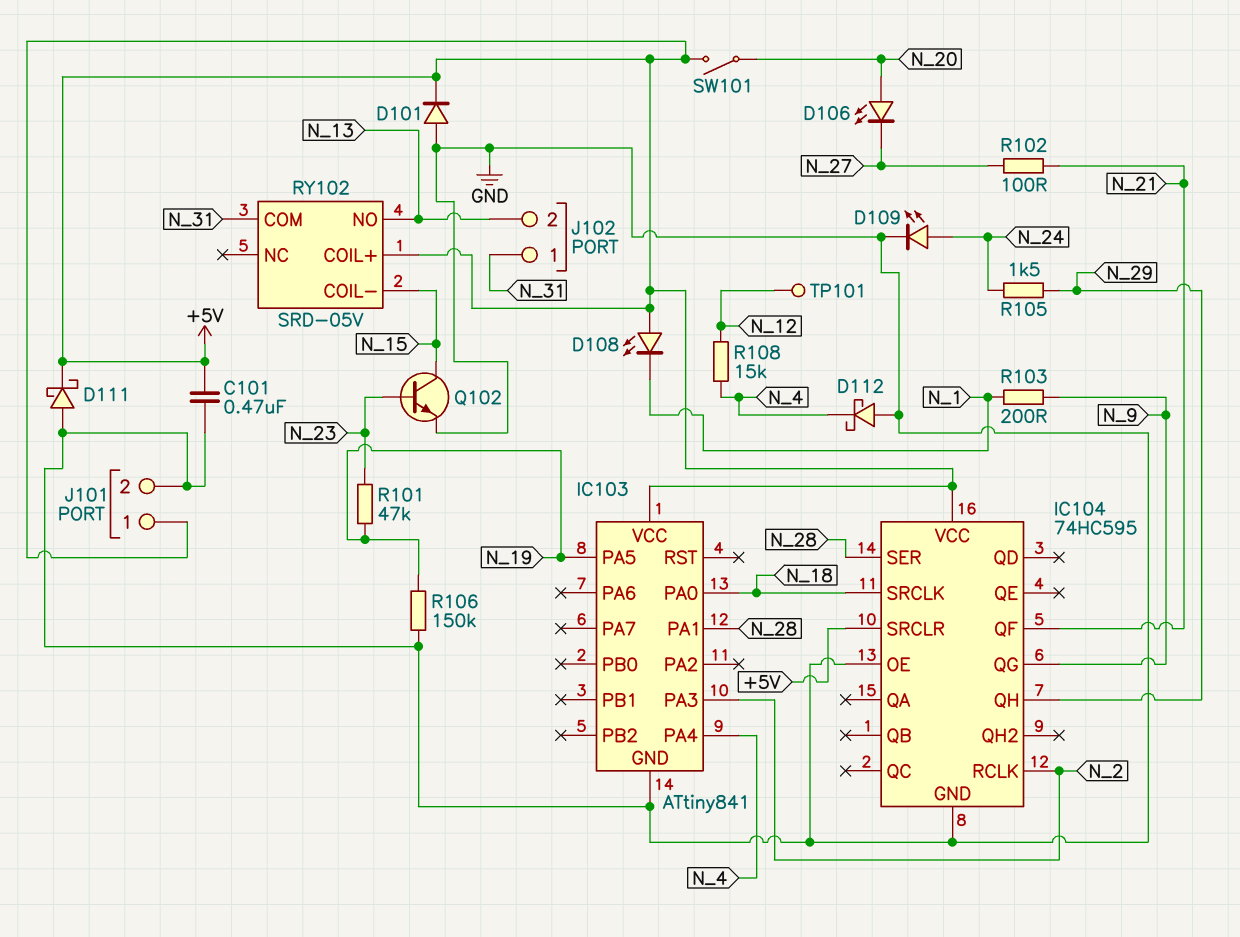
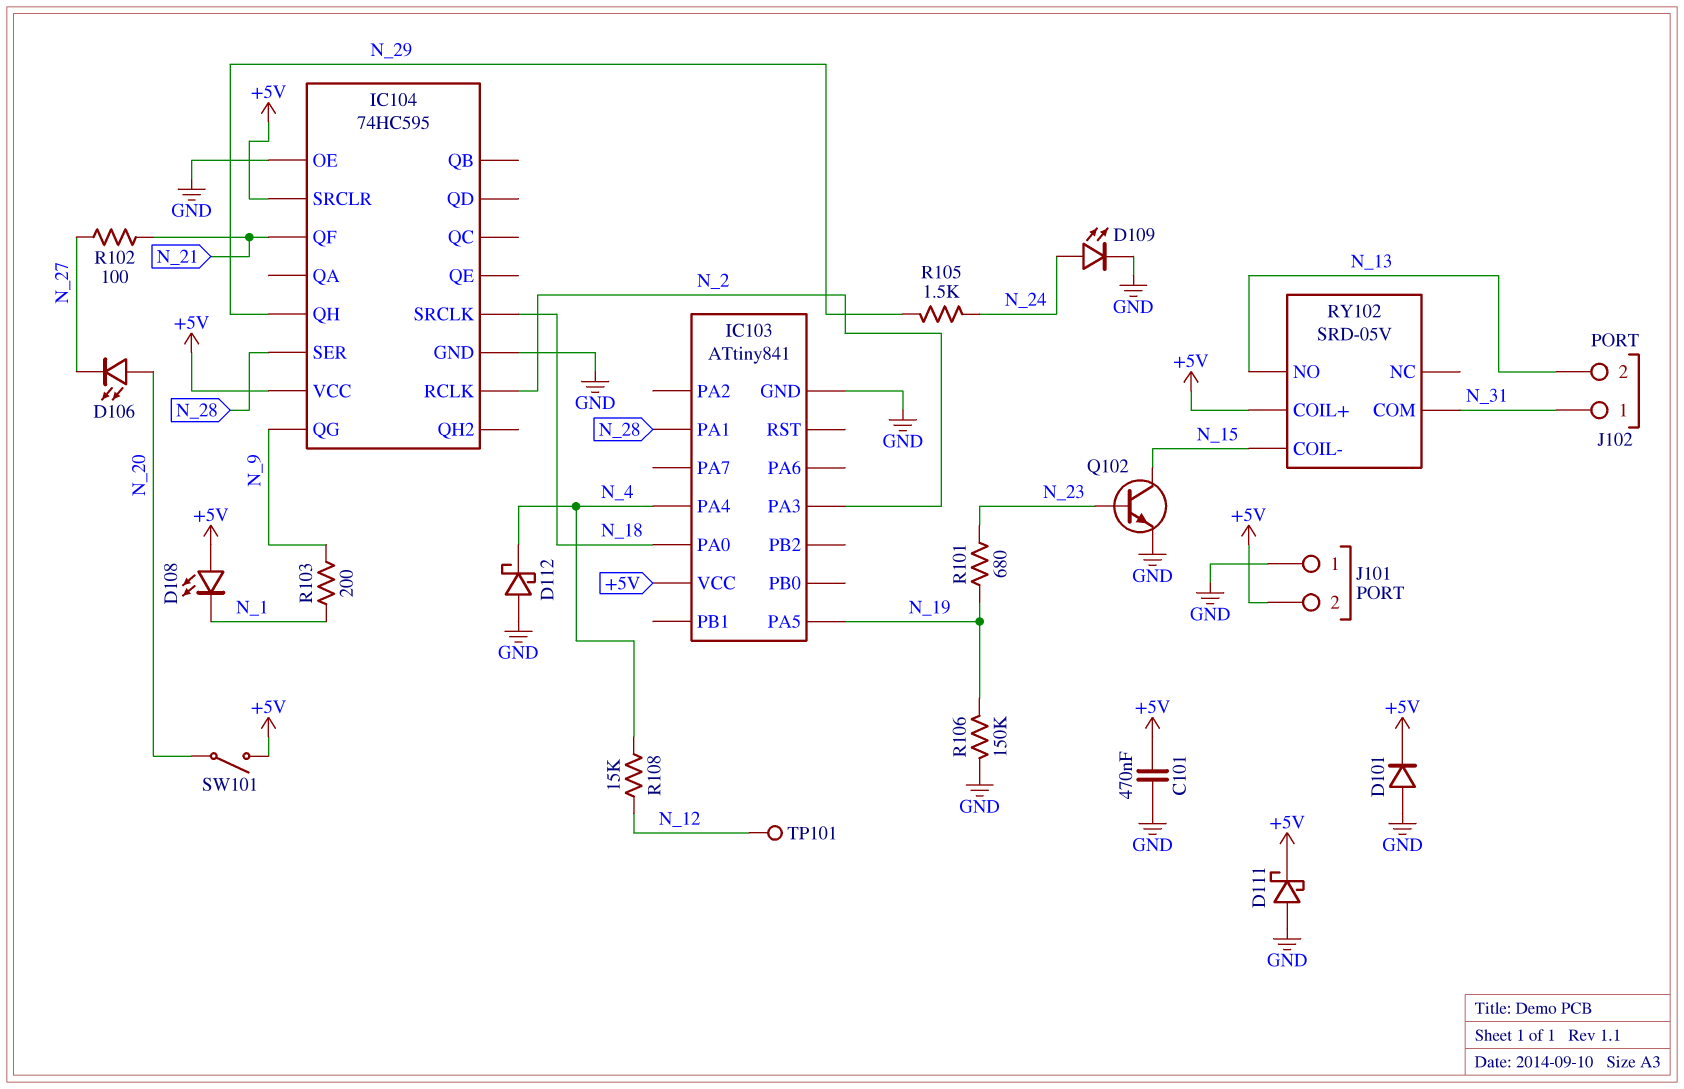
J101 pin 1: +5V -> GND
J101 pin 2: GND -> +5V
R101: 47k (N_19, N_23) -> 680 (N_19, N_23)

